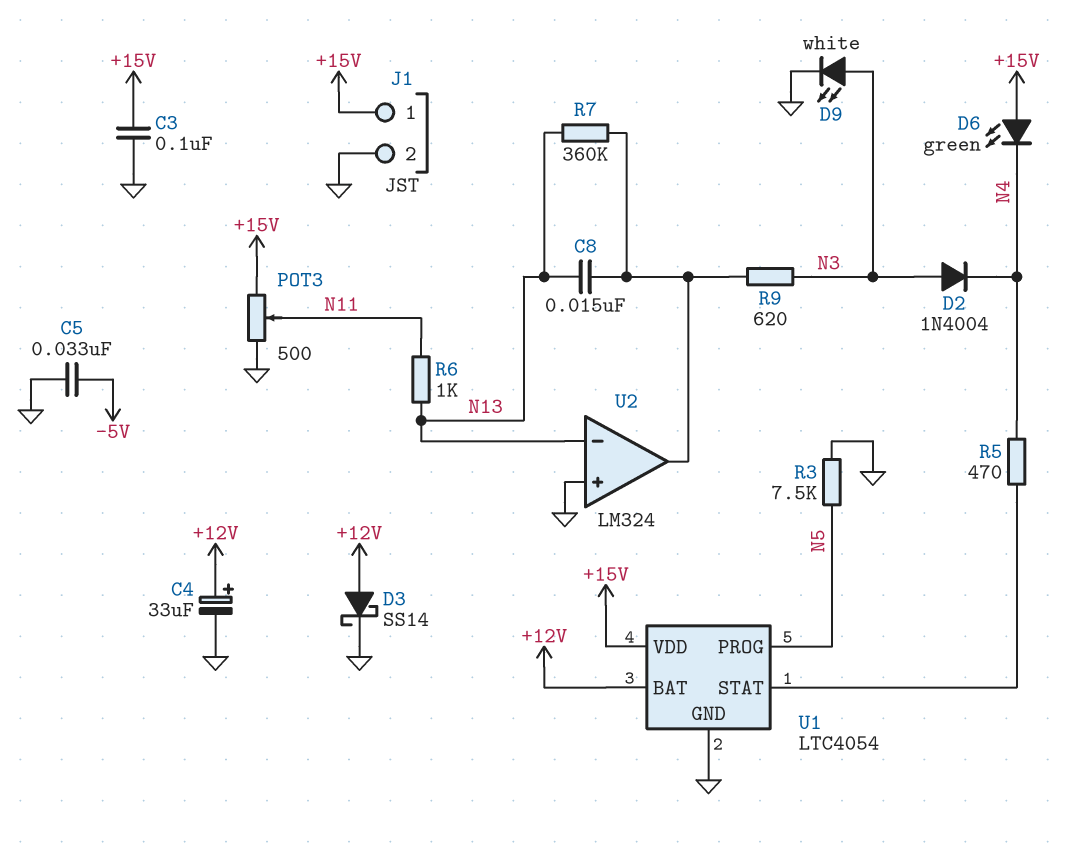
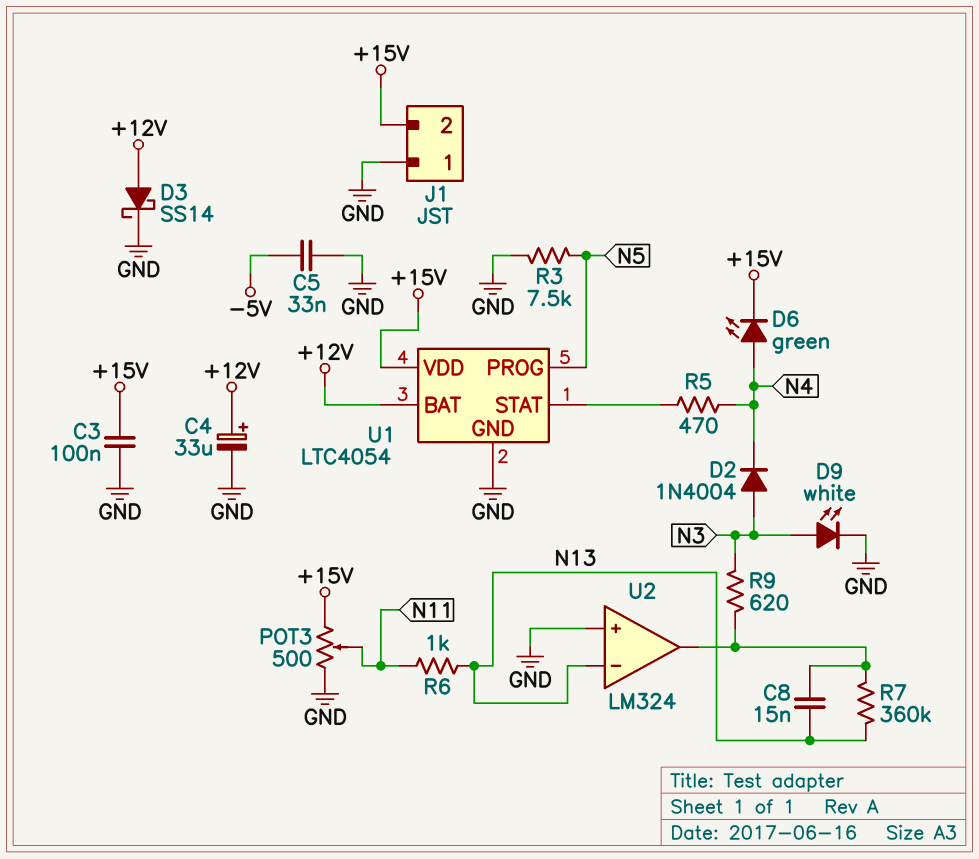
D6: LED green (A +15V, K N4) -> LED green (A N4, K +15V)
J1 pin 1: +15V -> GND
J1 pin 2: GND -> +15V

